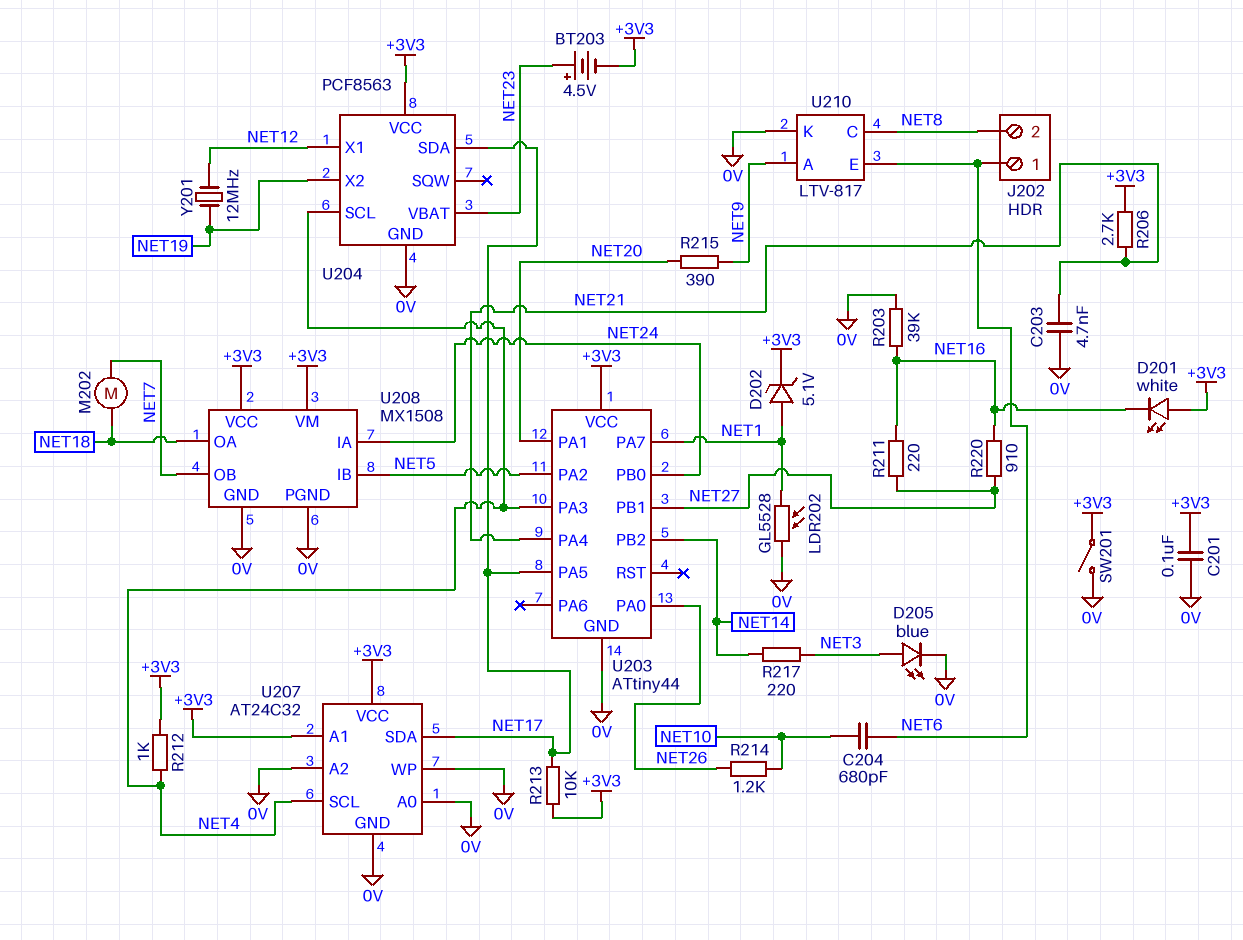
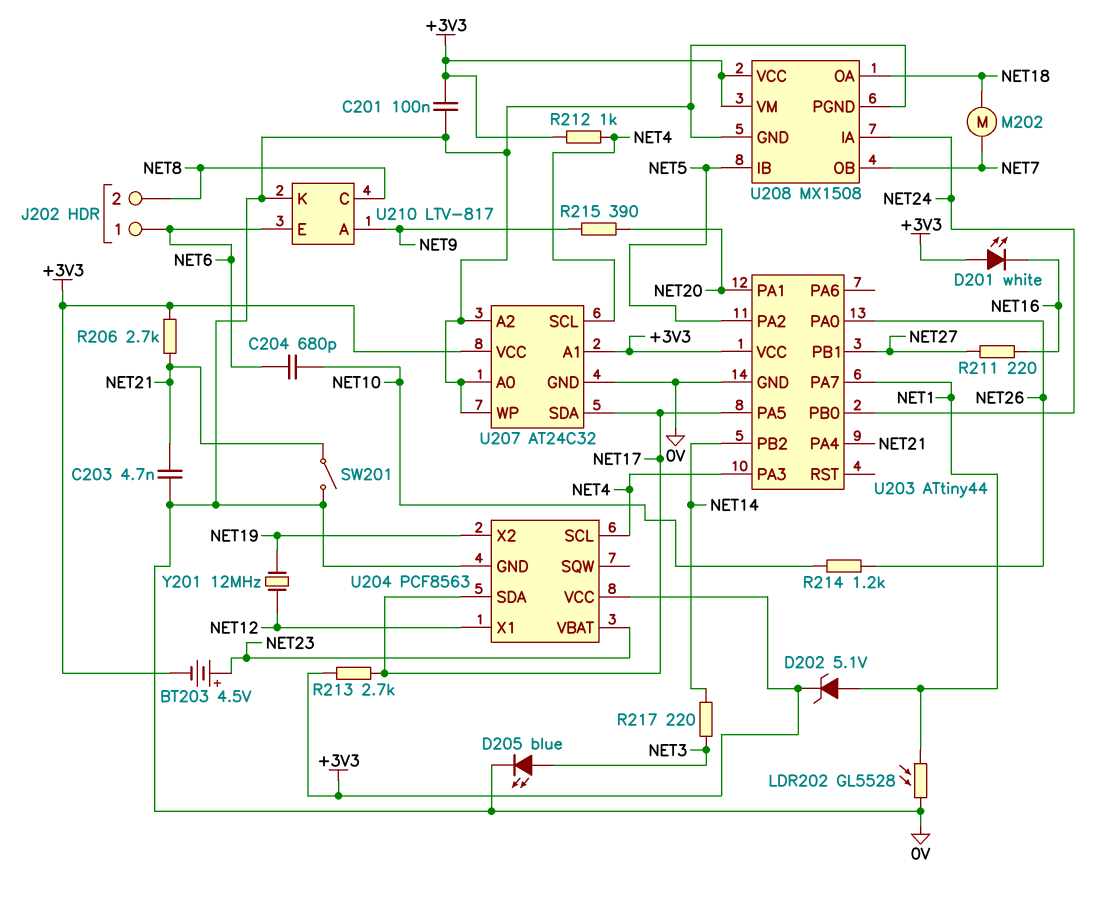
R203: 39k (0V, NET16) -> none
R213: 10k (+3V3, NET17) -> 2.7k (+3V3, NET17)
R220: 910 (NET16, NET27) -> none
SW201: switch (+3V3, 0V) -> switch (0V, NET21)

